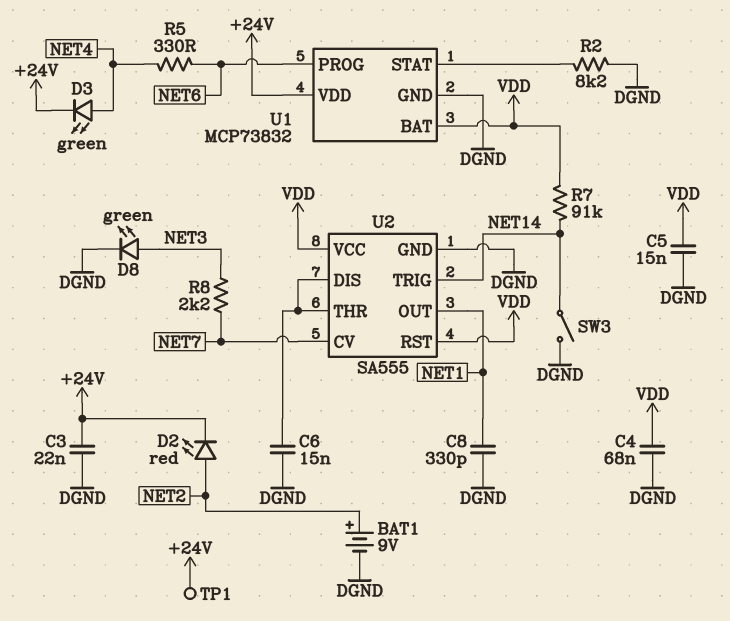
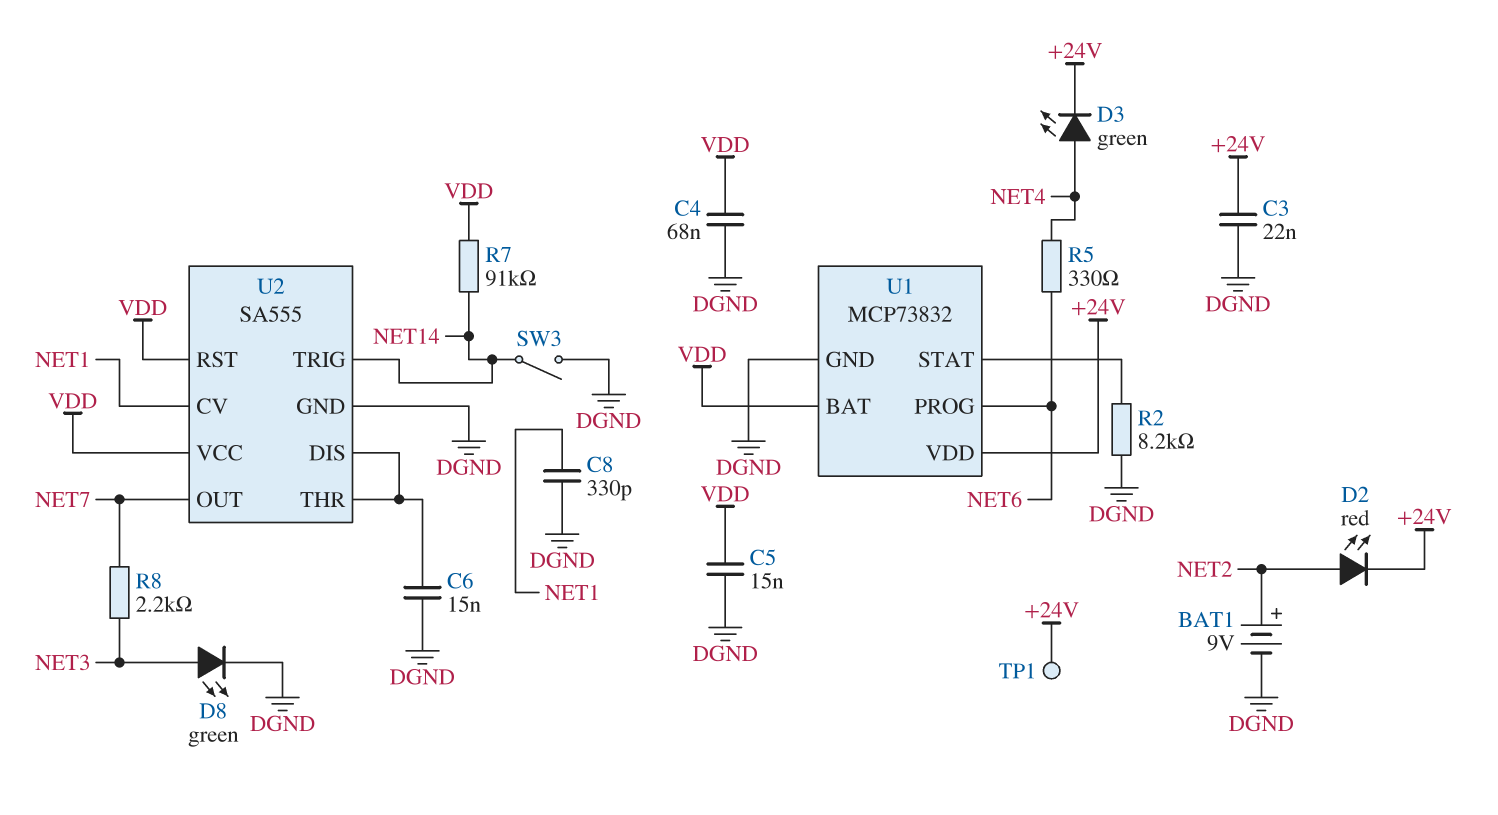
U2 pin CV: NET7 -> NET1
U2 pin OUT: NET1 -> NET7

